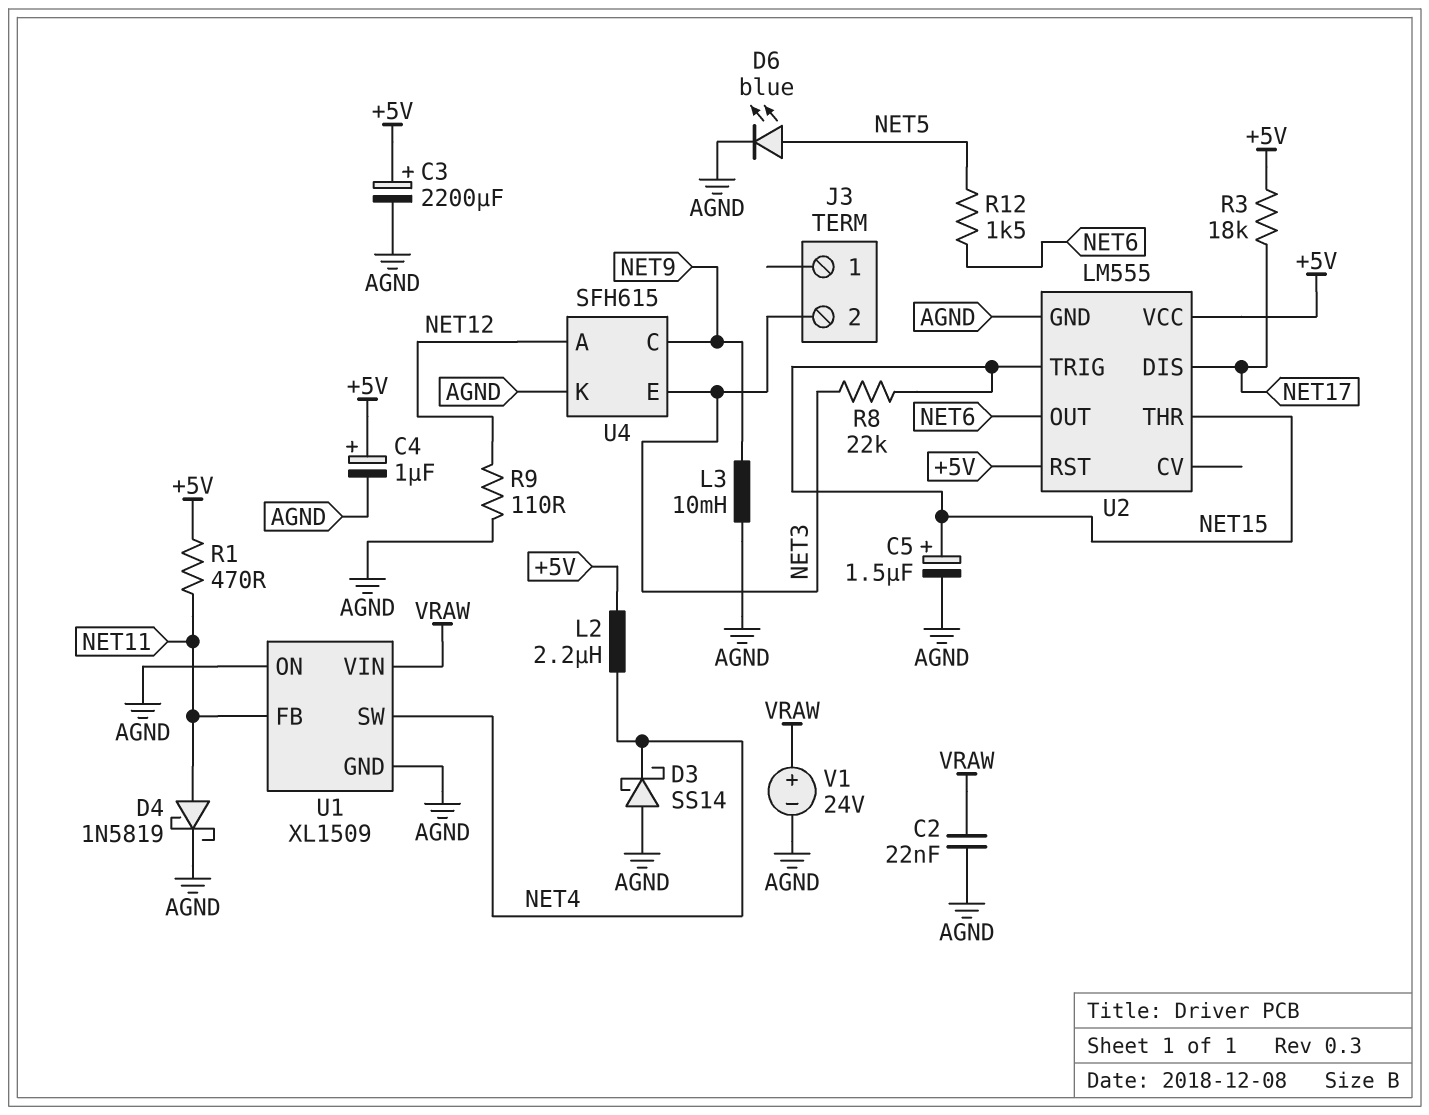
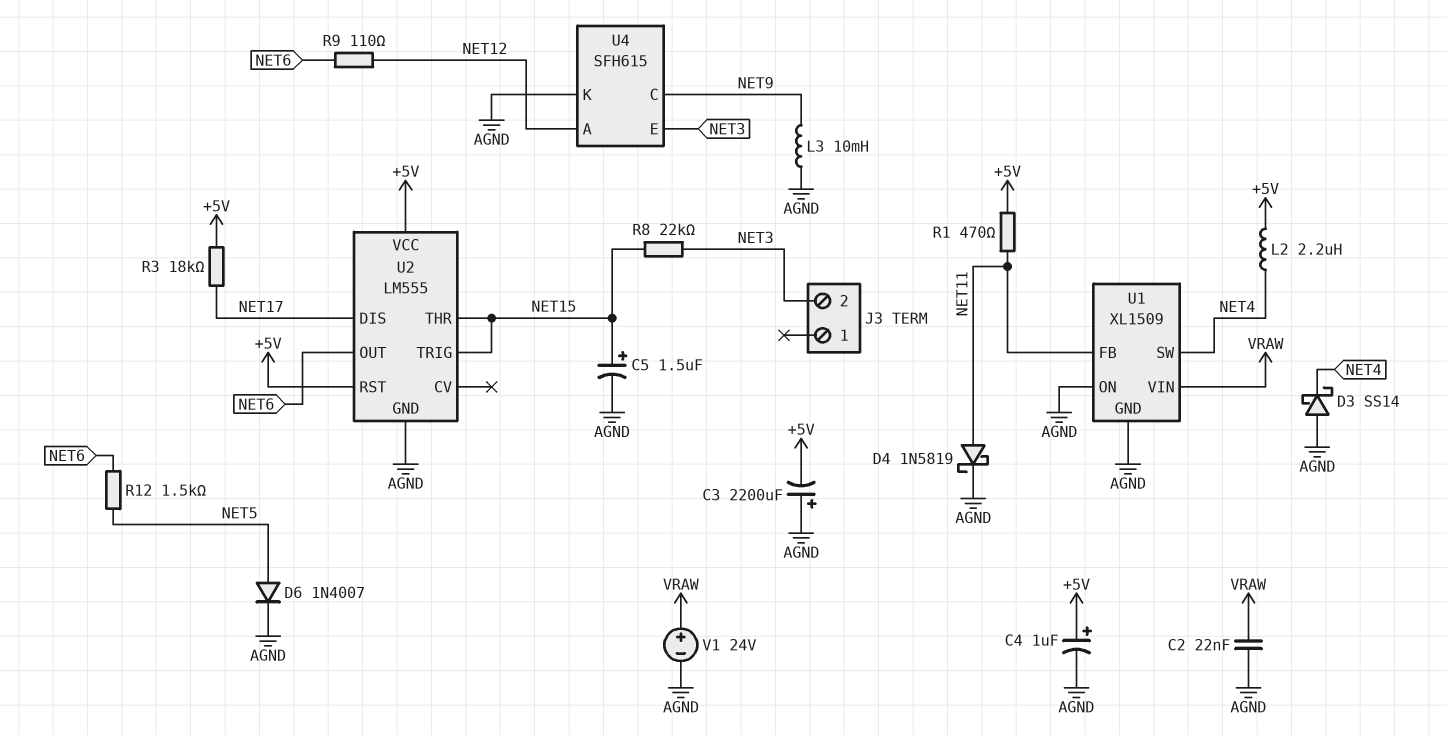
C3: 2200uF (plus +5V, minus AGND) -> 2200uF (plus AGND, minus +5V)
D6: LED blue (A NET5, K AGND) -> diode 1N4007 (A NET5, K AGND)
R9: 110 (AGND, NET12) -> 110 (NET6, NET12)

